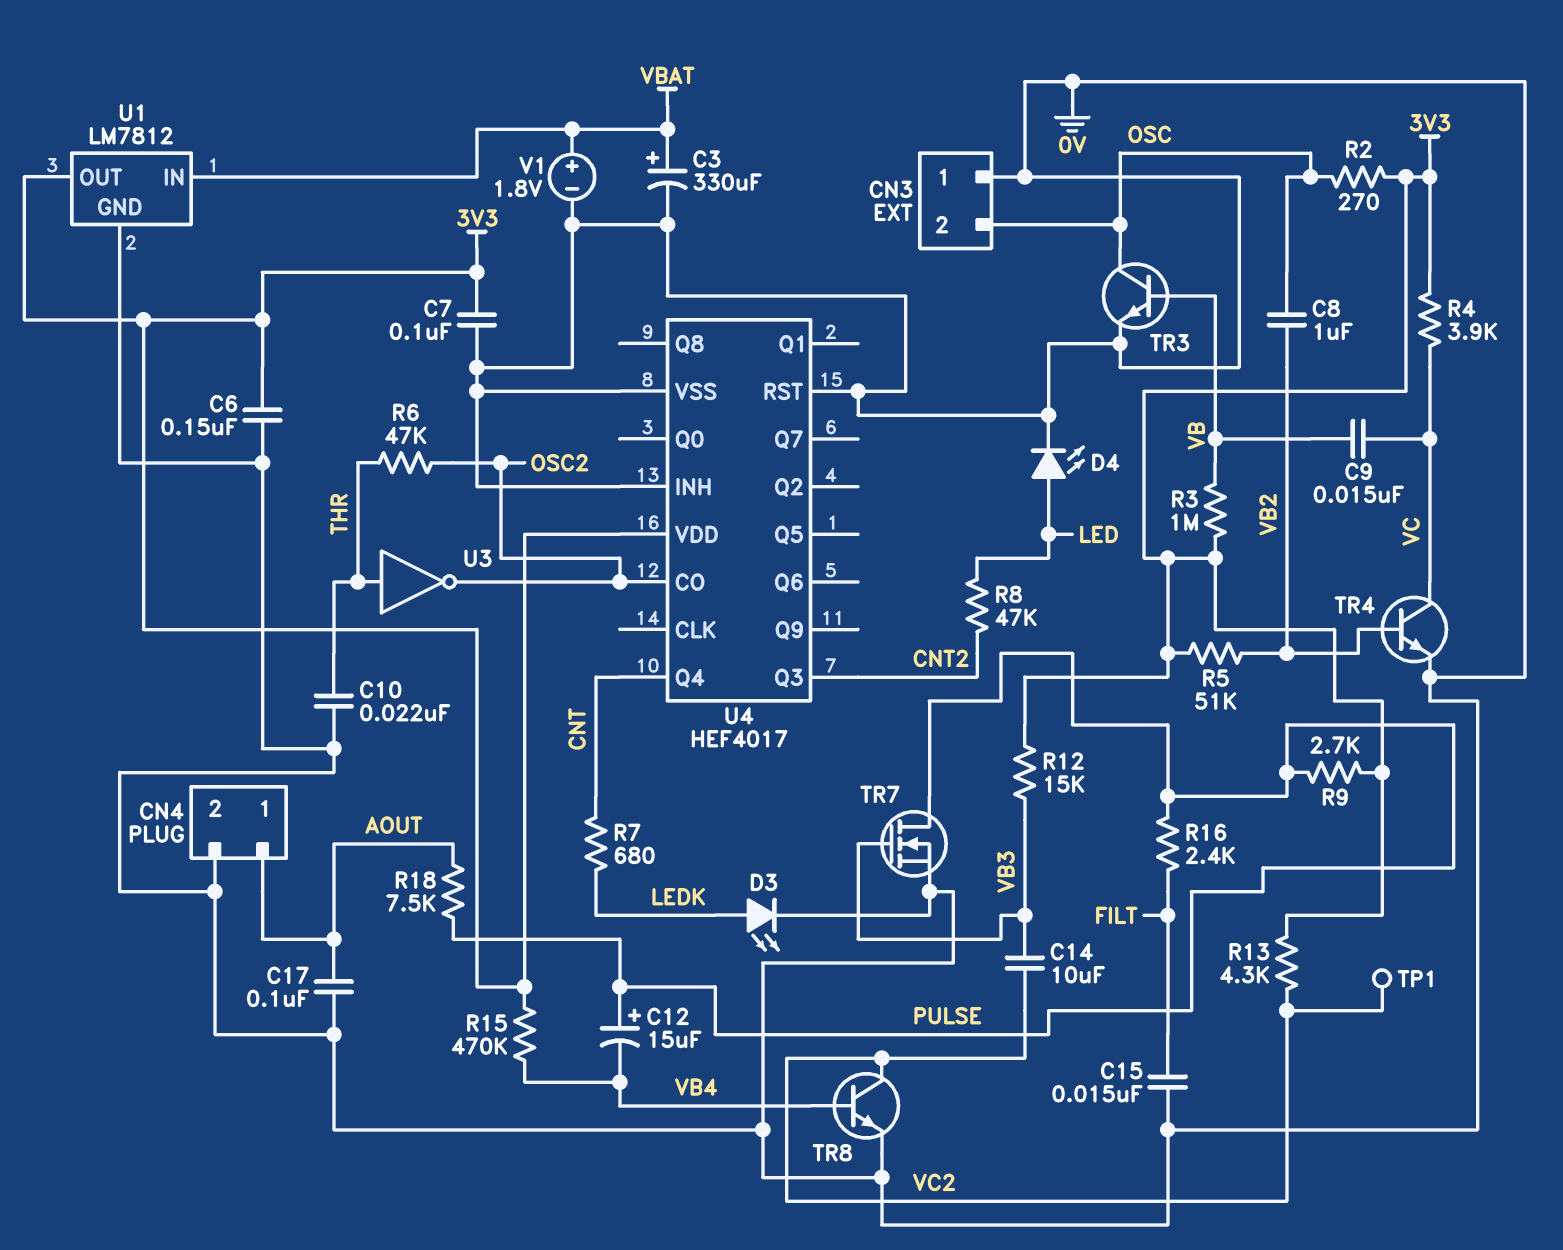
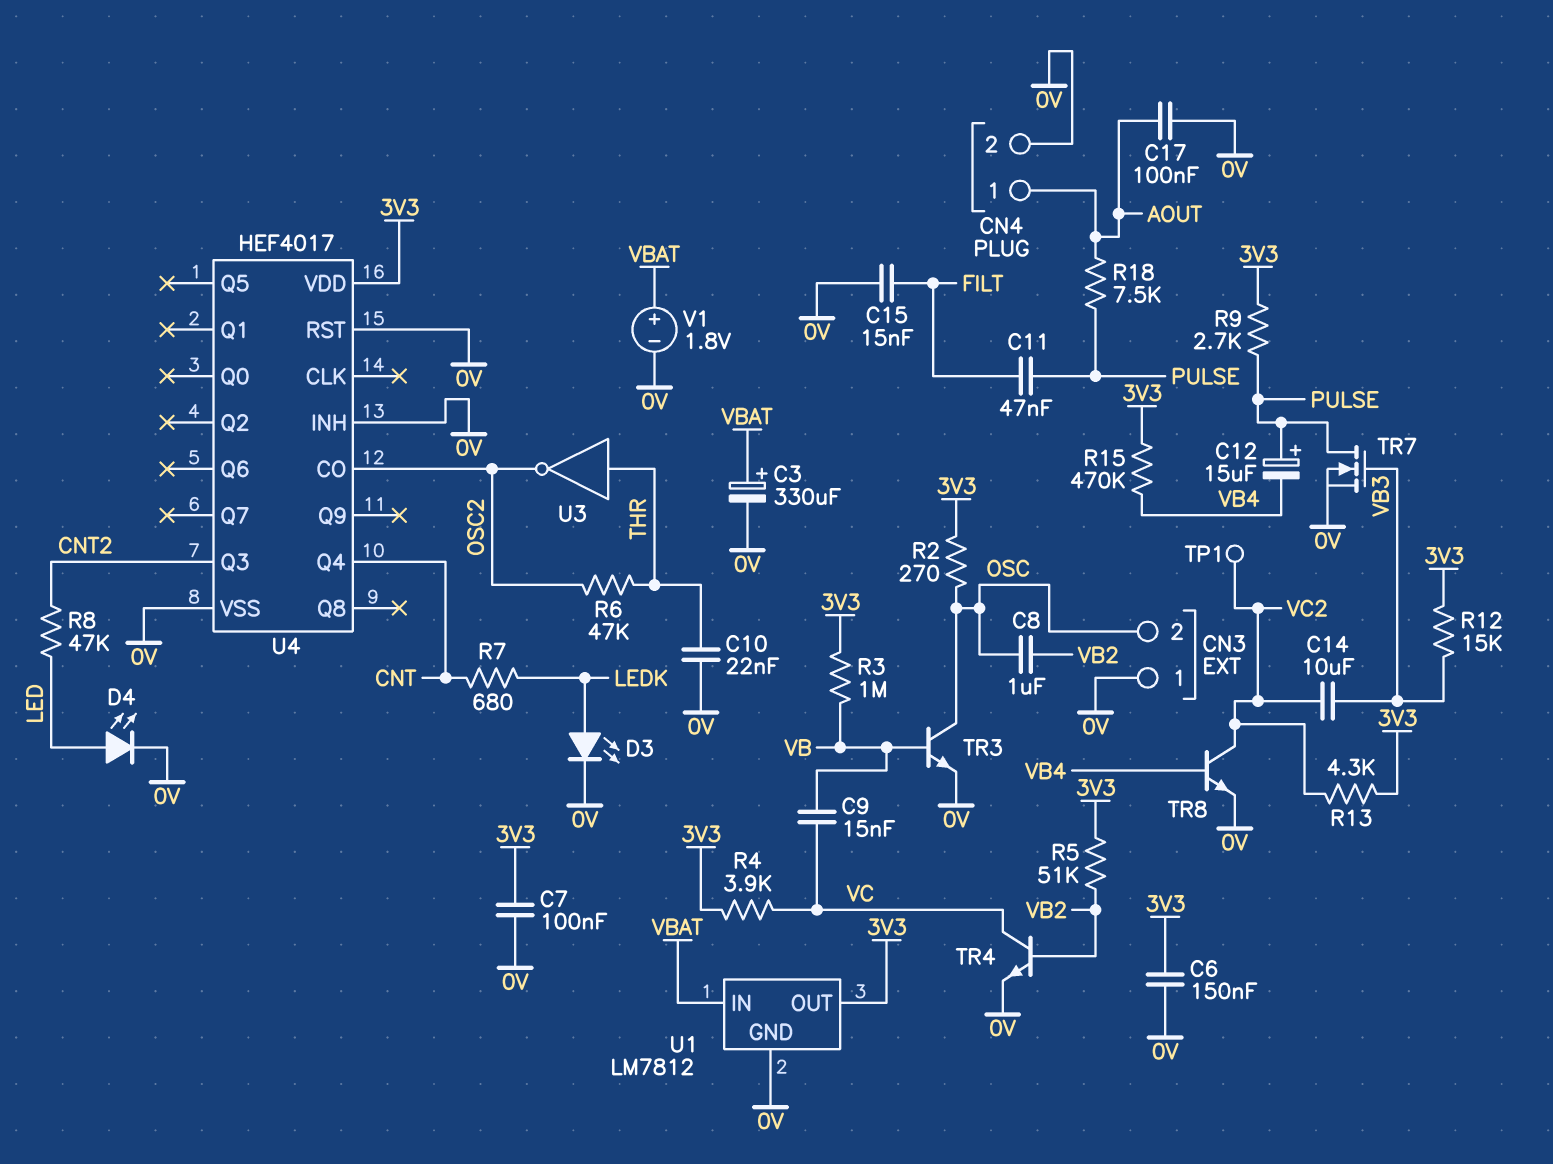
C11: none -> 47nF (FILT, PULSE)
R16: 2.4k (FILT, PULSE) -> none

